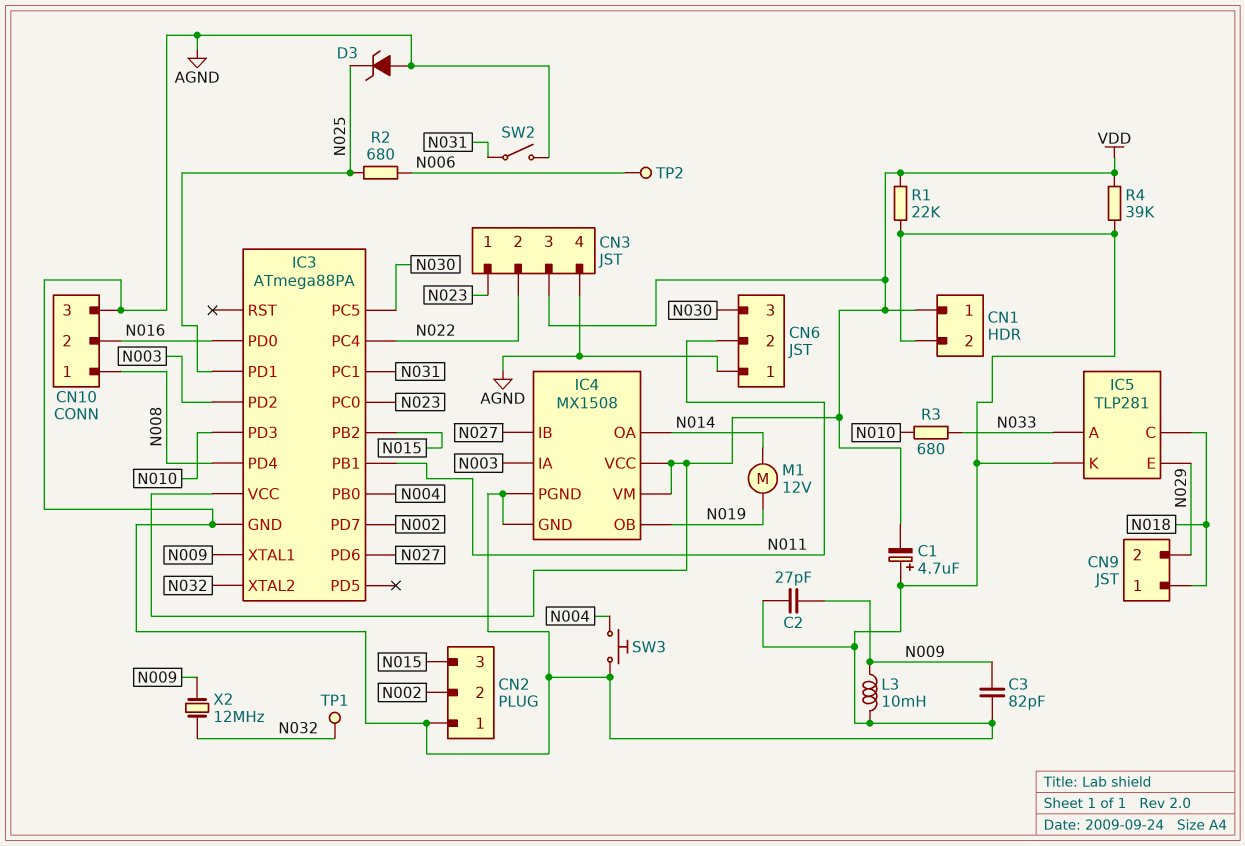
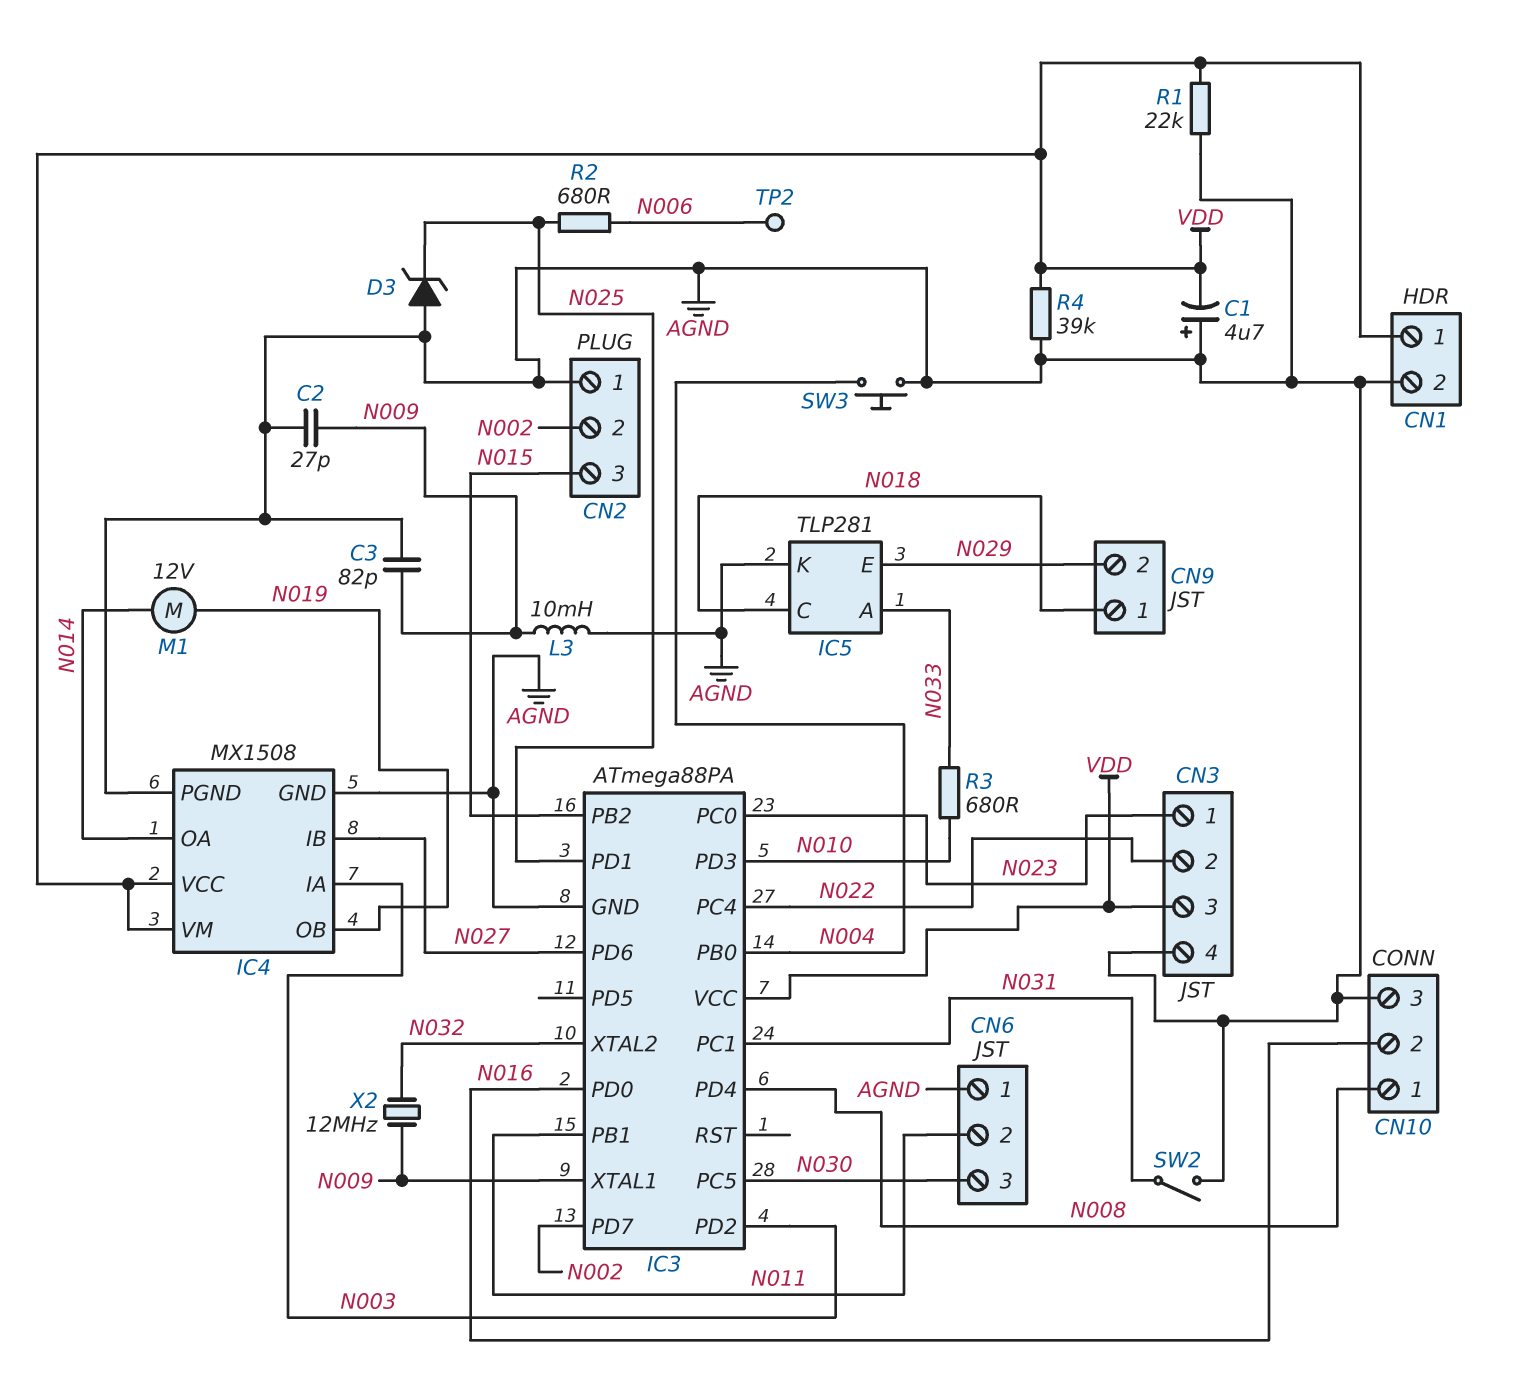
TP1: test point (N032) -> none

